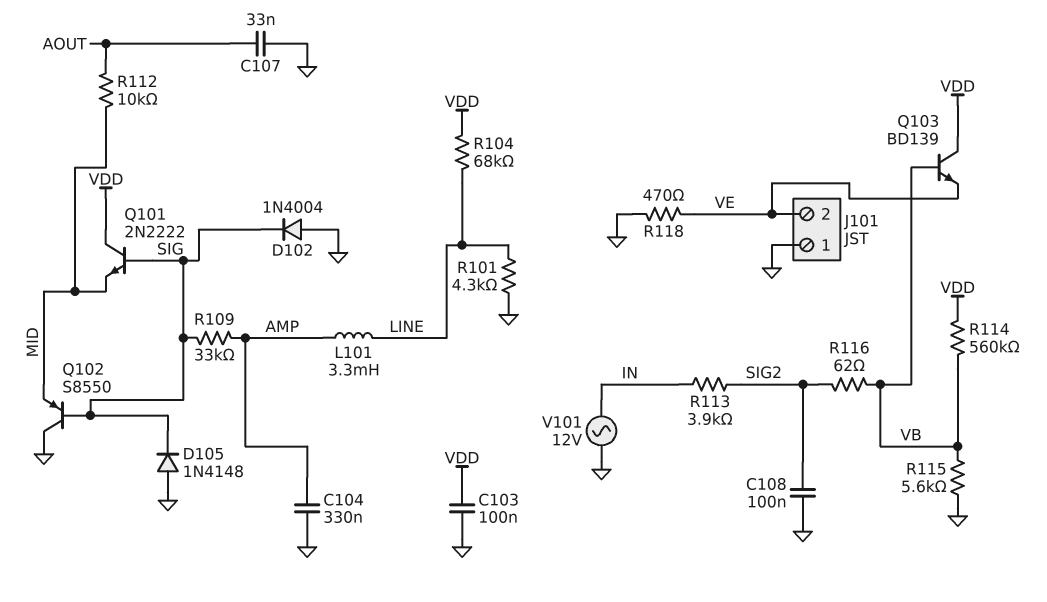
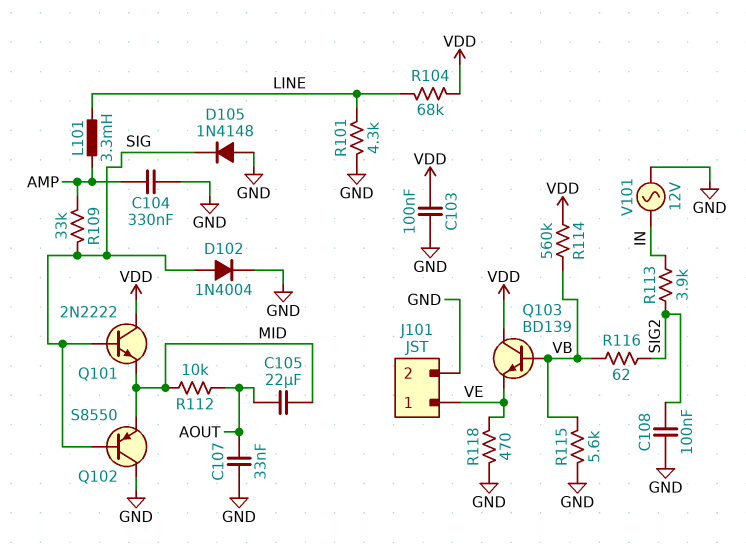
C105: none -> 22uF (AOUT, MID)
D102: diode 1N4004 (A GND, K SIG) -> diode 1N4004 (A SIG, K GND)
J101 pin 1: GND -> VE
J101 pin 2: VE -> GND

